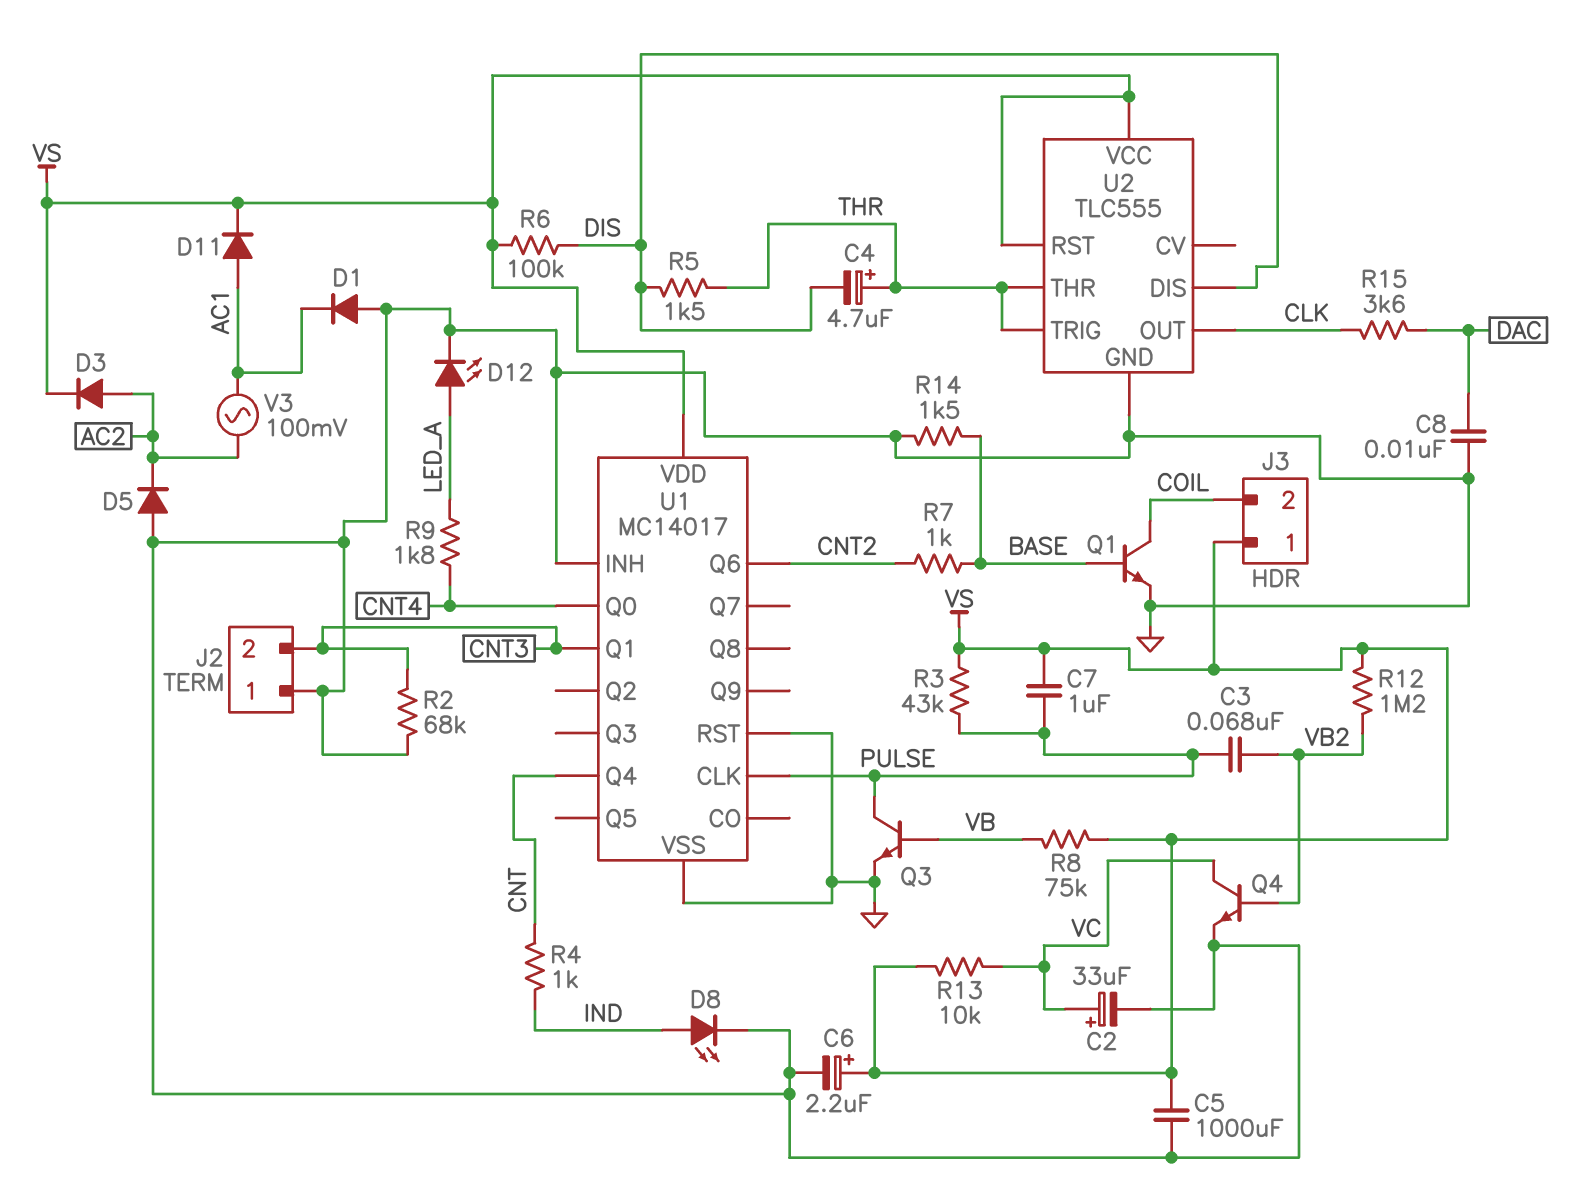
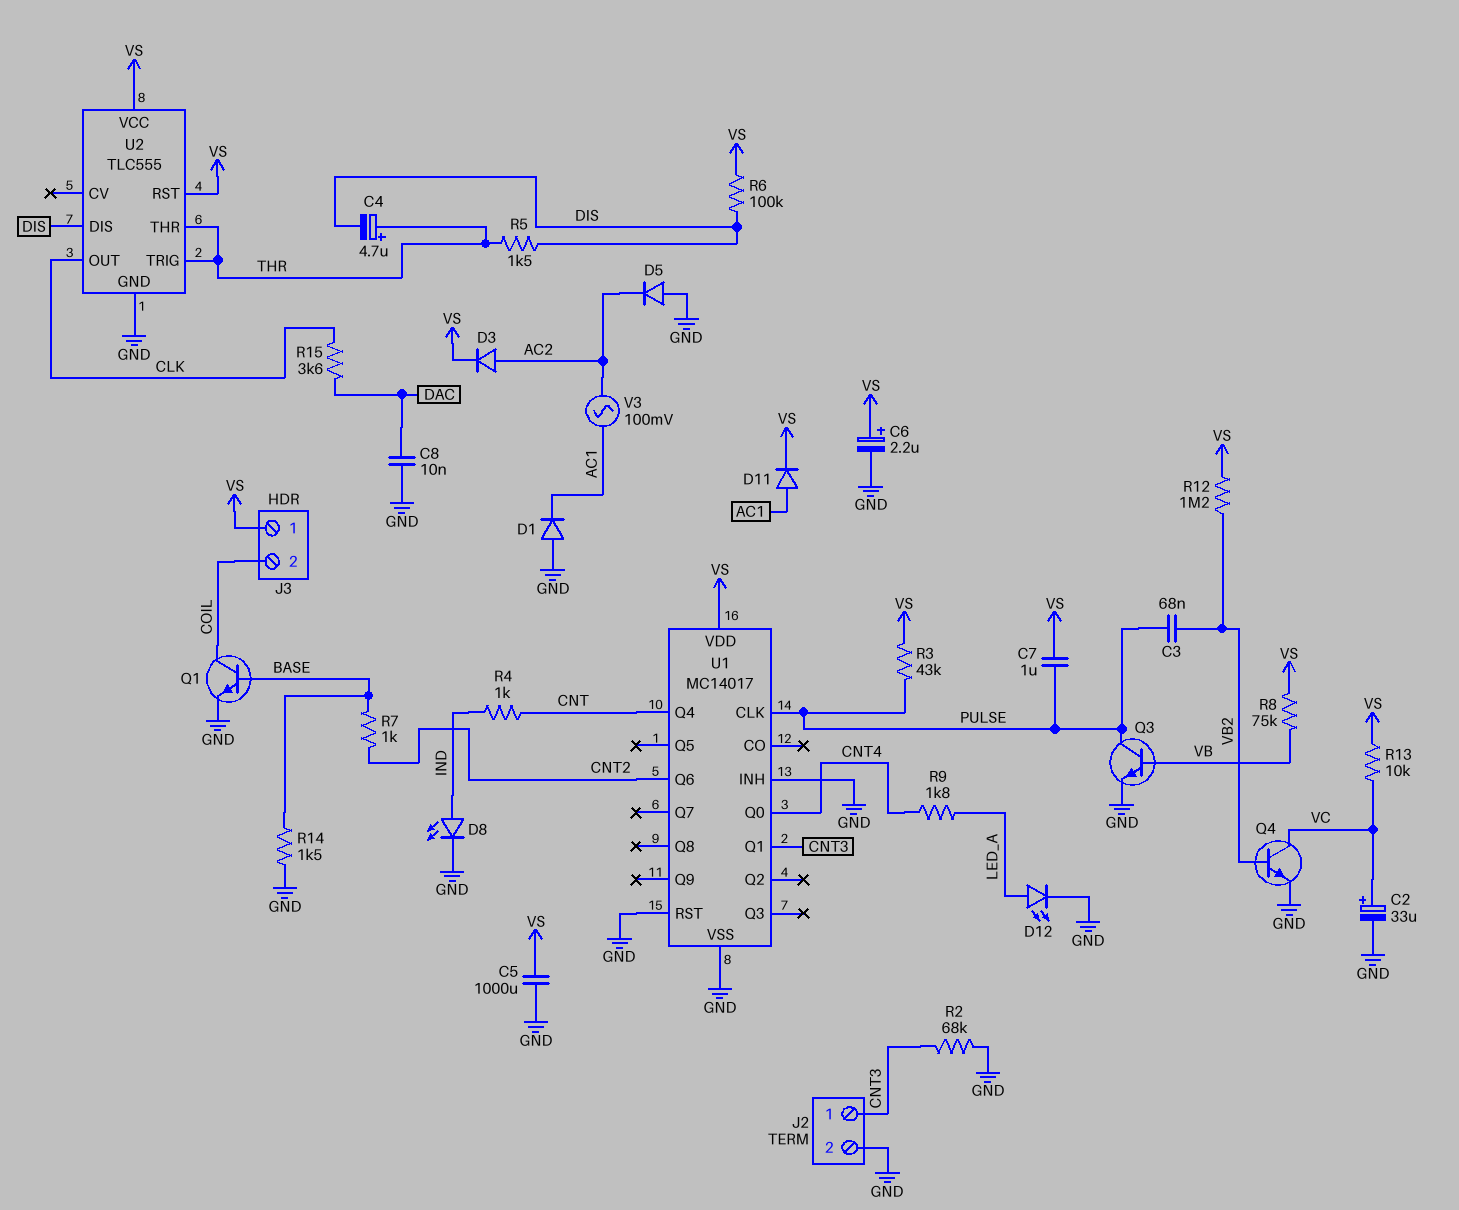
J2 pin 1: GND -> CNT3
J2 pin 2: CNT3 -> GND

